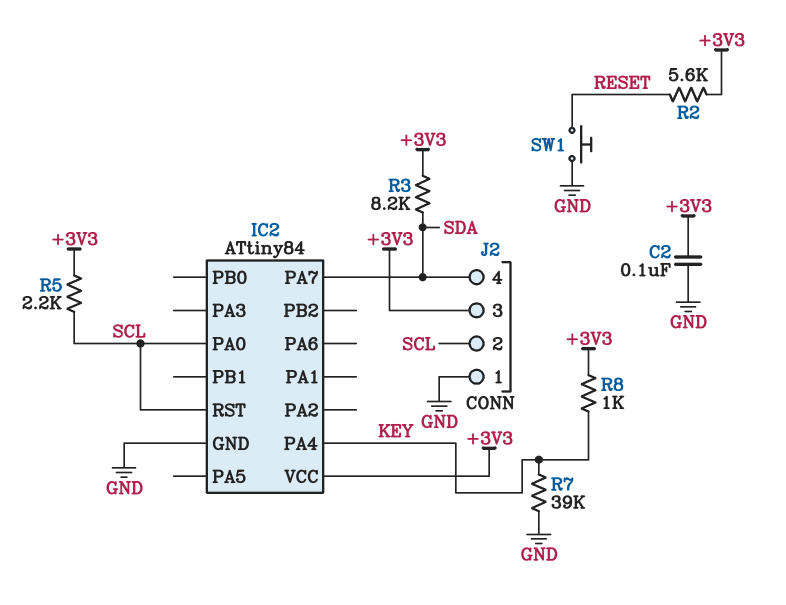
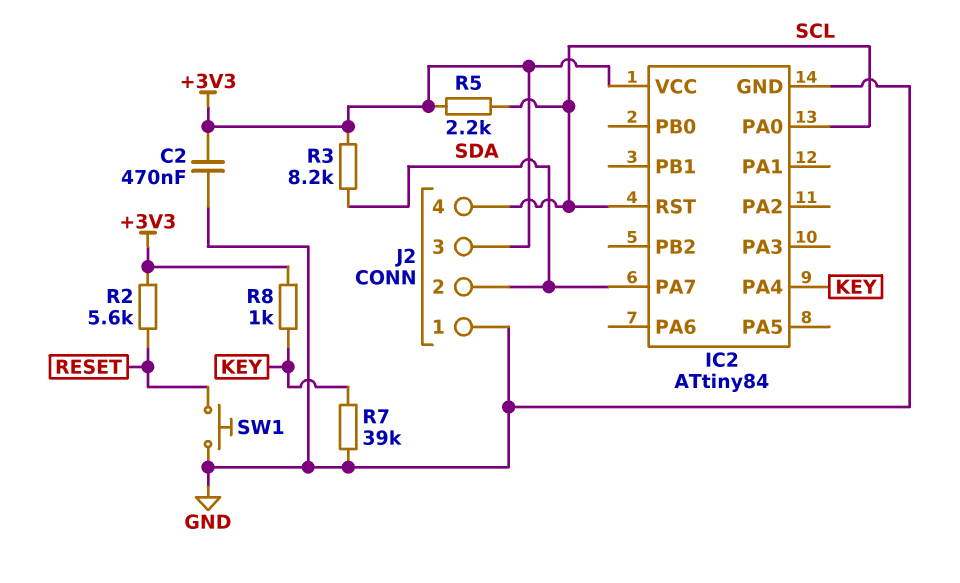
C2: 100nF (+3V3, GND) -> 470nF (+3V3, GND)
J2 pin 2: SCL -> SDA
J2 pin 4: SDA -> SCL

